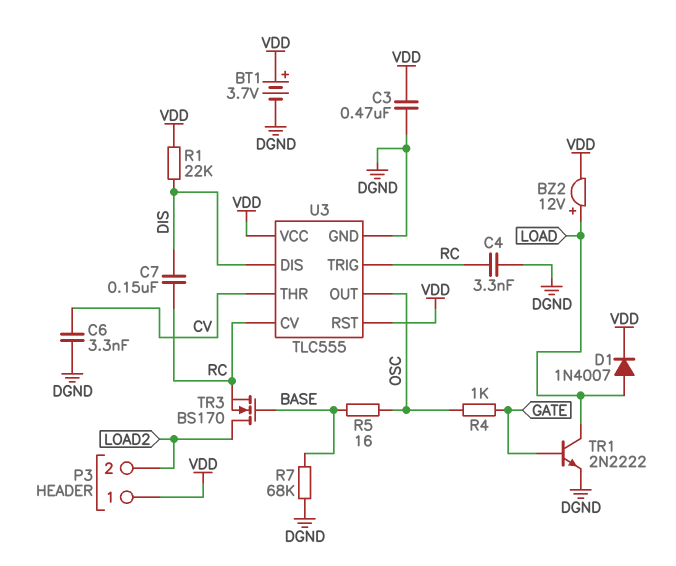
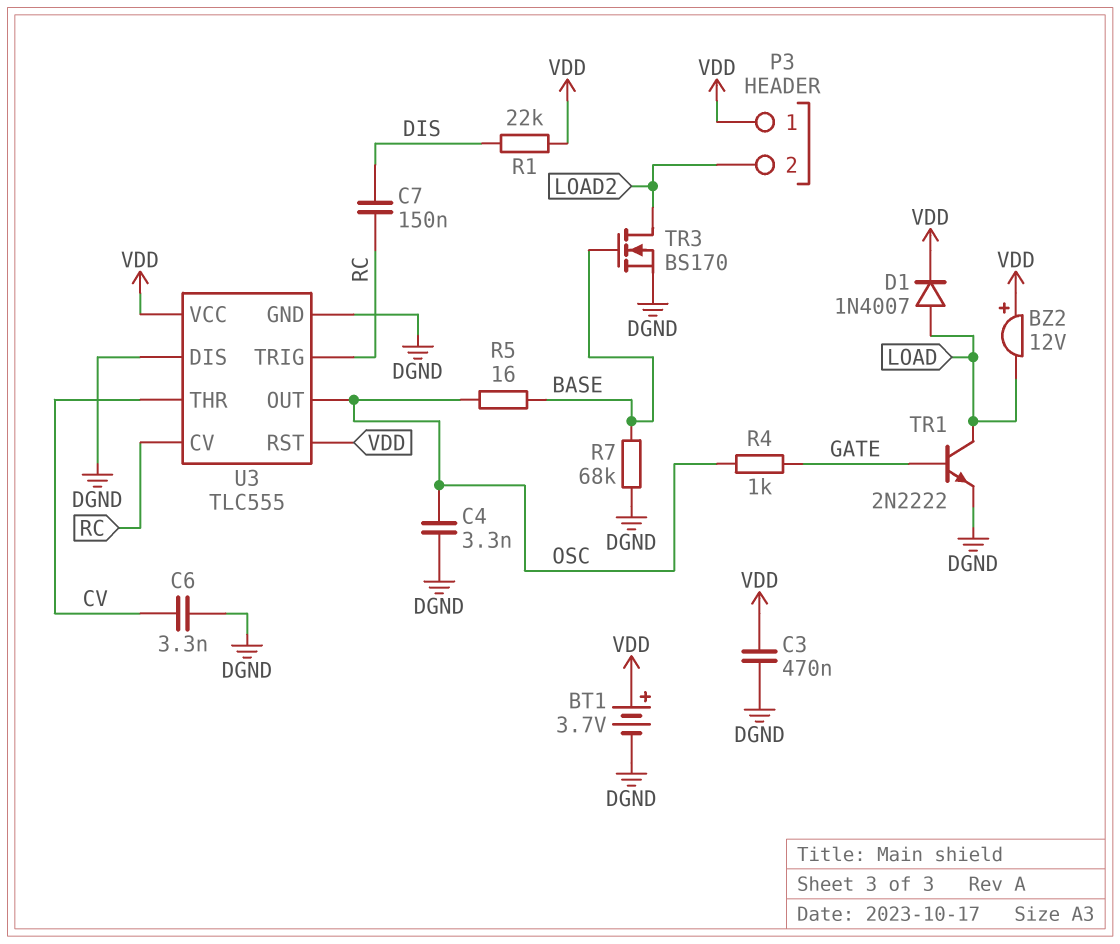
BZ2: buzzer 12V (plus LOAD, minus VDD) -> buzzer 12V (plus VDD, minus LOAD)
C4: 3.3nF (DGND, RC) -> 3.3nF (DGND, OSC)
TR3: NMOS BS170 (G BASE, D LOAD2, S RC) -> NMOS BS170 (G BASE, D LOAD2, S DGND)
U3 pin DIS: DIS -> DGND

